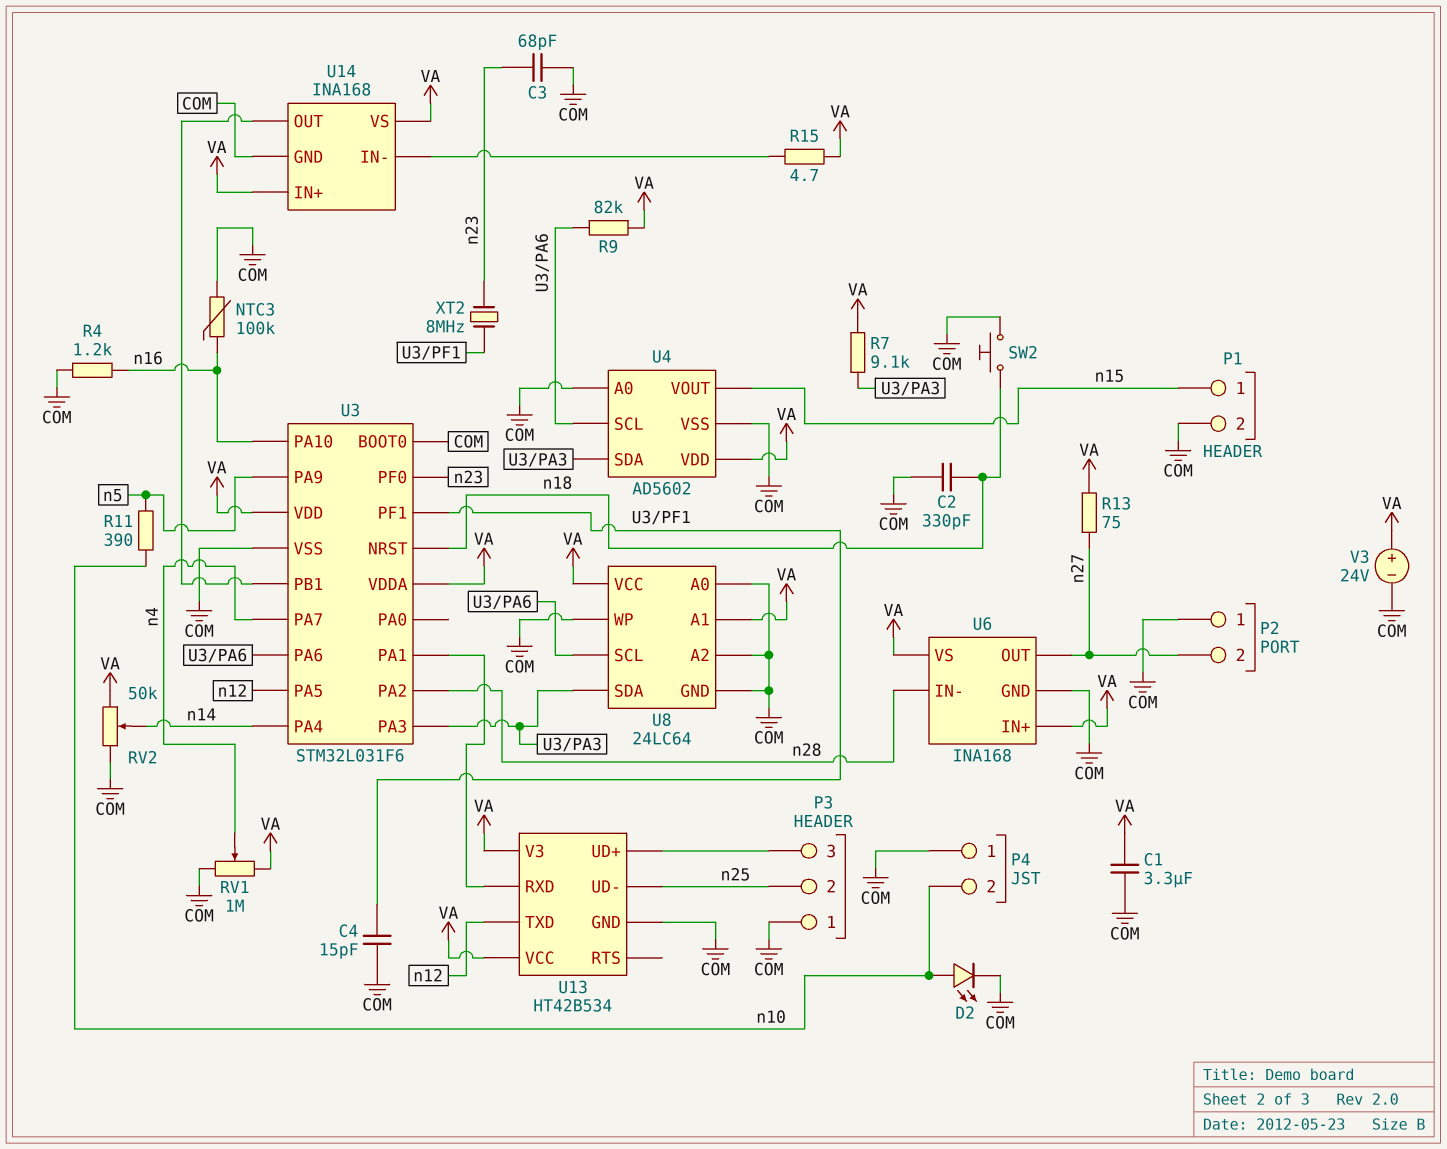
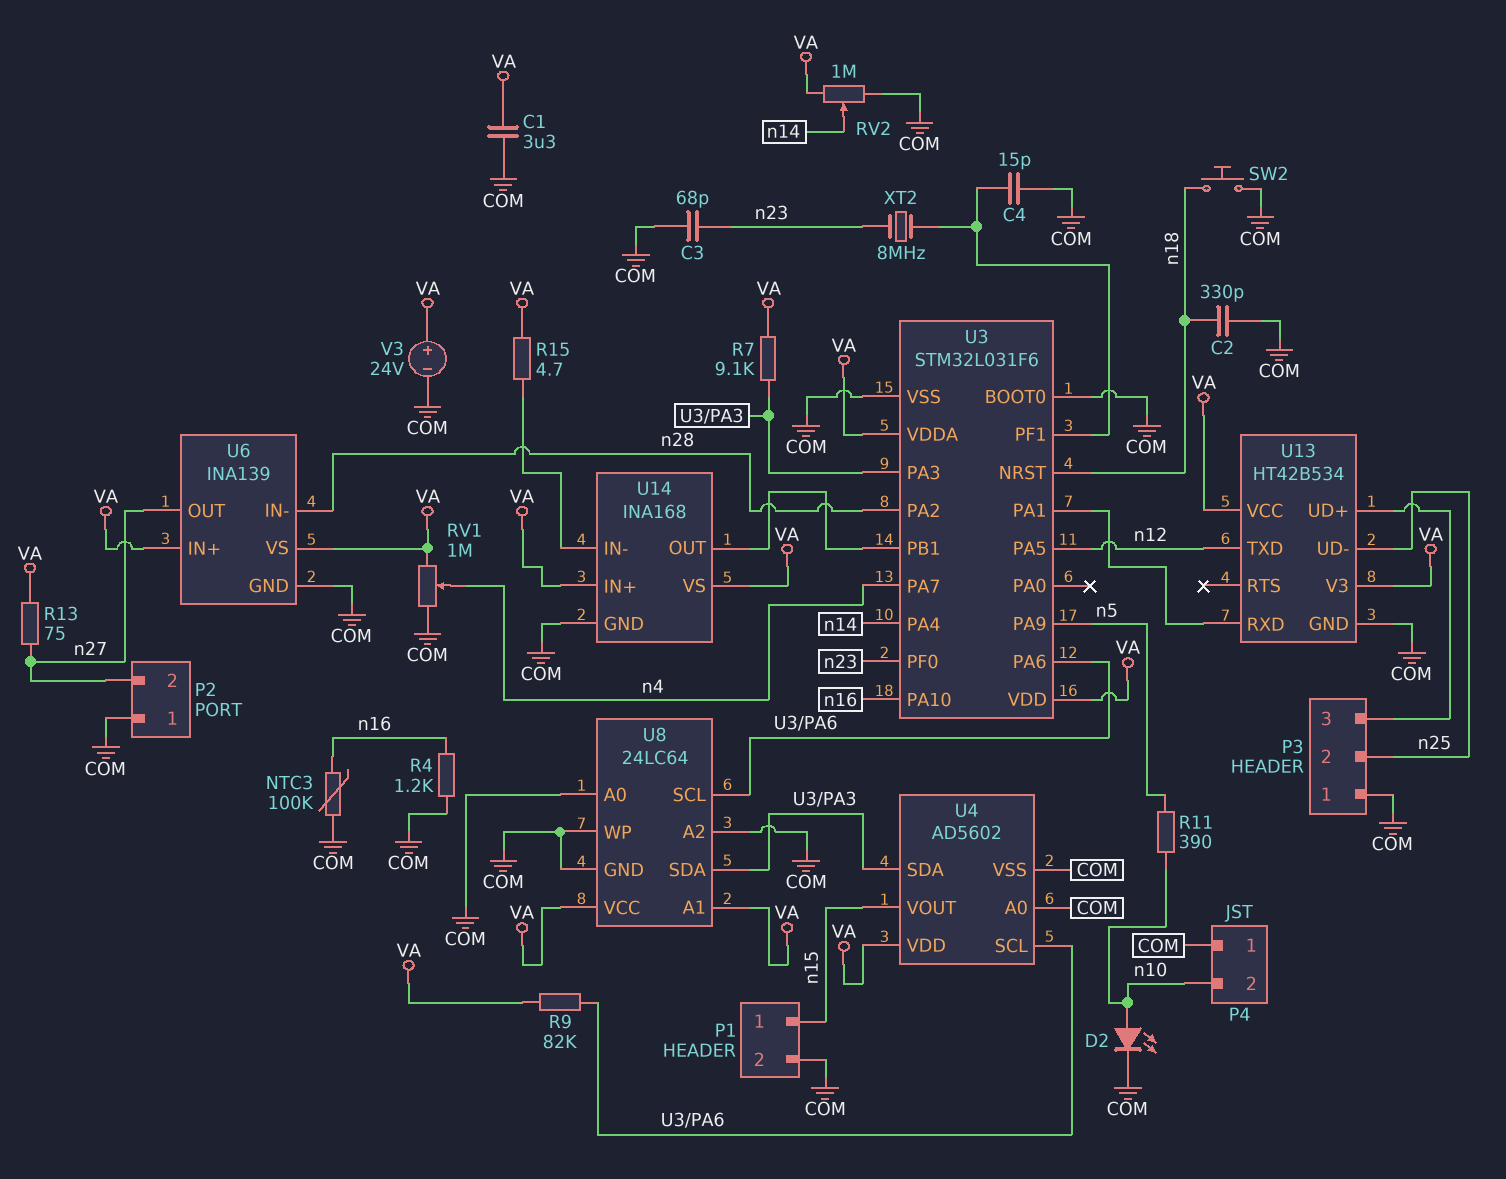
RV2: 50k (COM, VA, wiper n14) -> 1M (COM, VA, wiper n14)
U6: INA168 -> INA139

